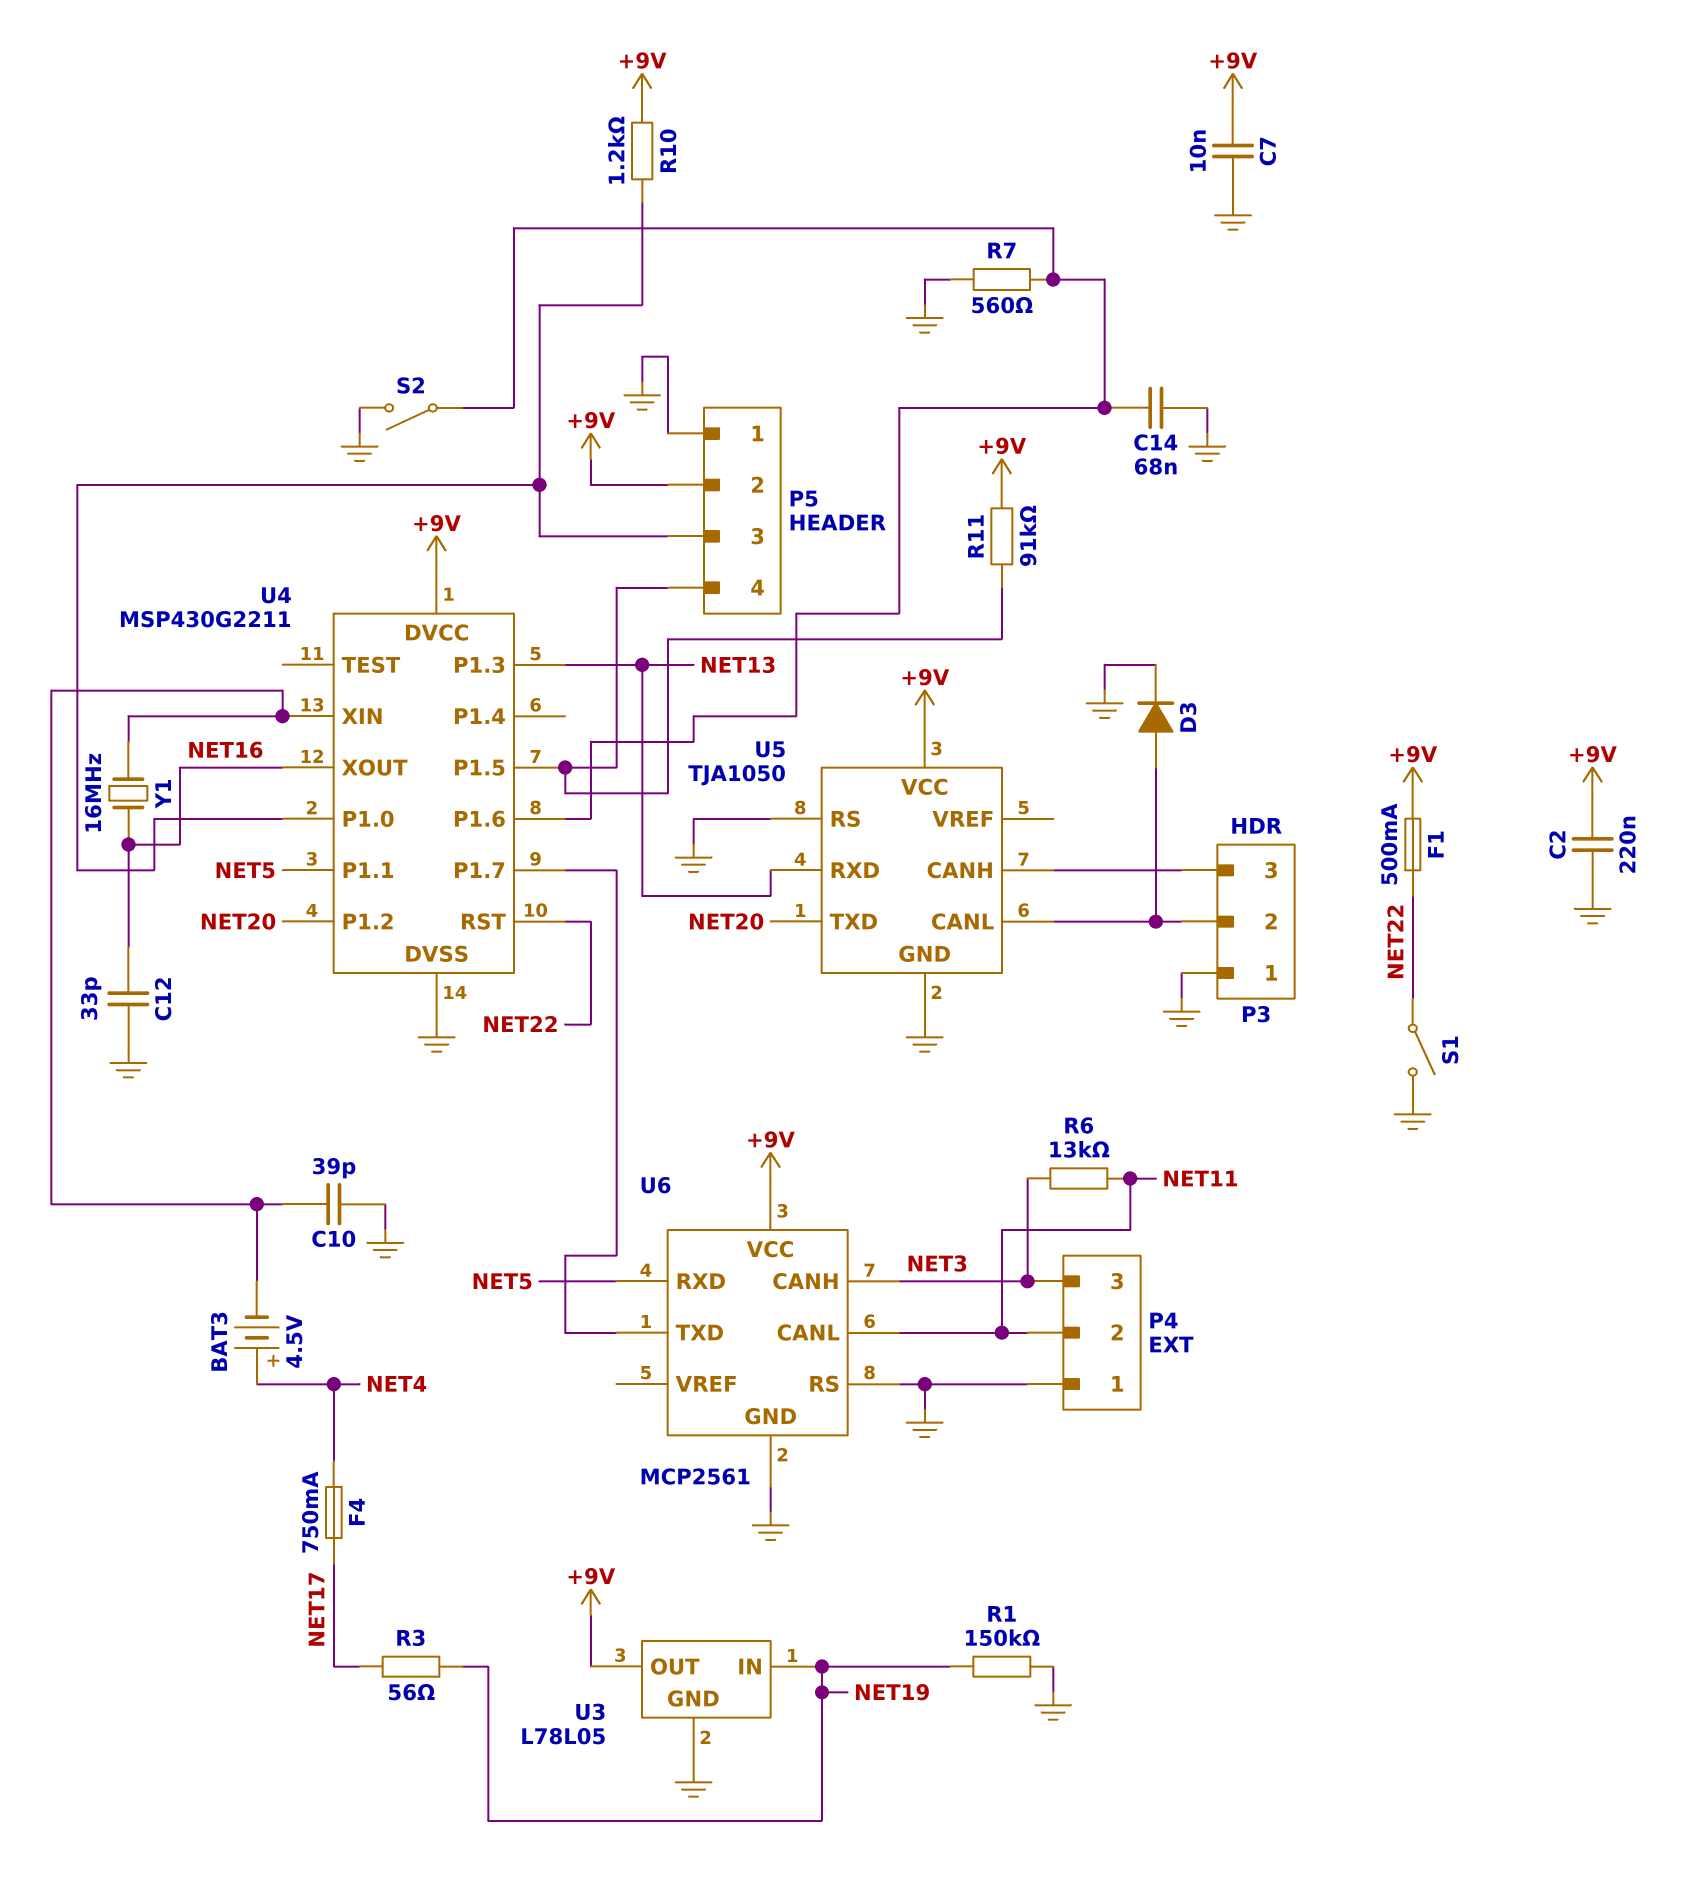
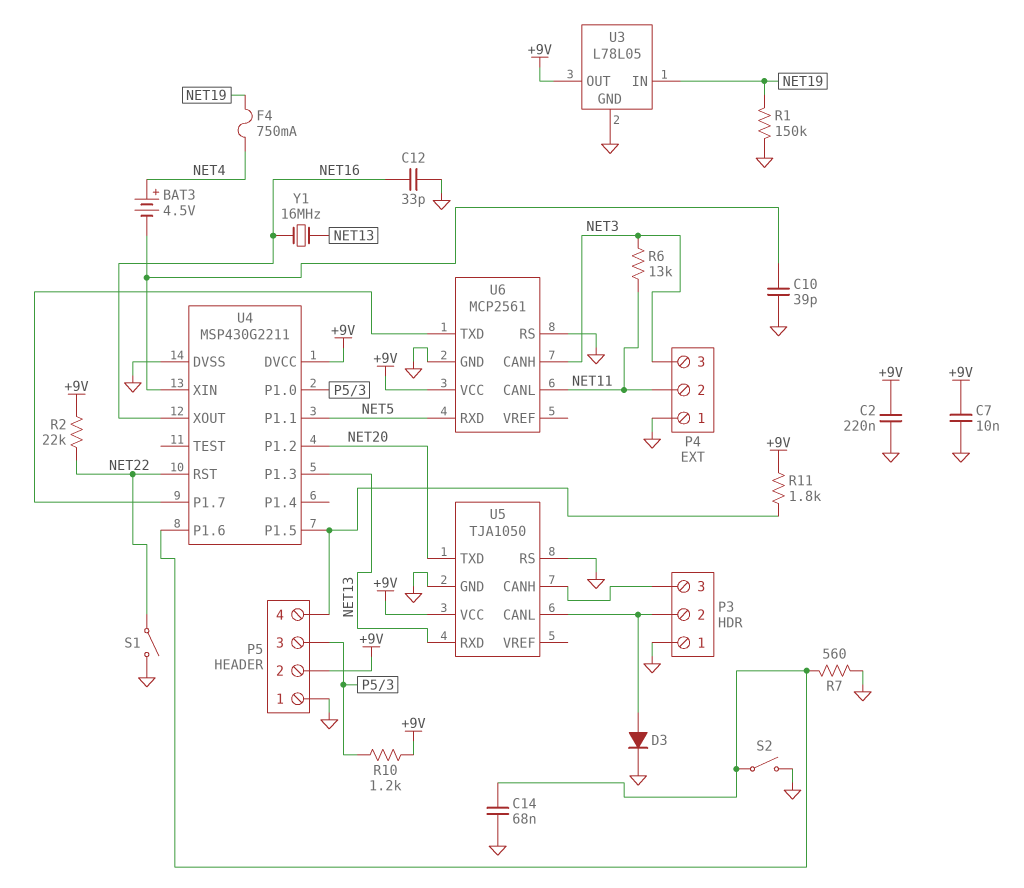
F1: 500mA (+9V, NET22) -> none
F4: 750mA (NET4, NET17) -> 750mA (NET4, NET19)
R2: none -> 22k (+9V, NET22)
R3: 56 (NET17, NET19) -> none
R11: 91k (+9V, P5/4) -> 1.8k (+9V, P5/4)
Y1: 16MHz (NET16, U4/XIN) -> 16MHz (NET13, NET16)

